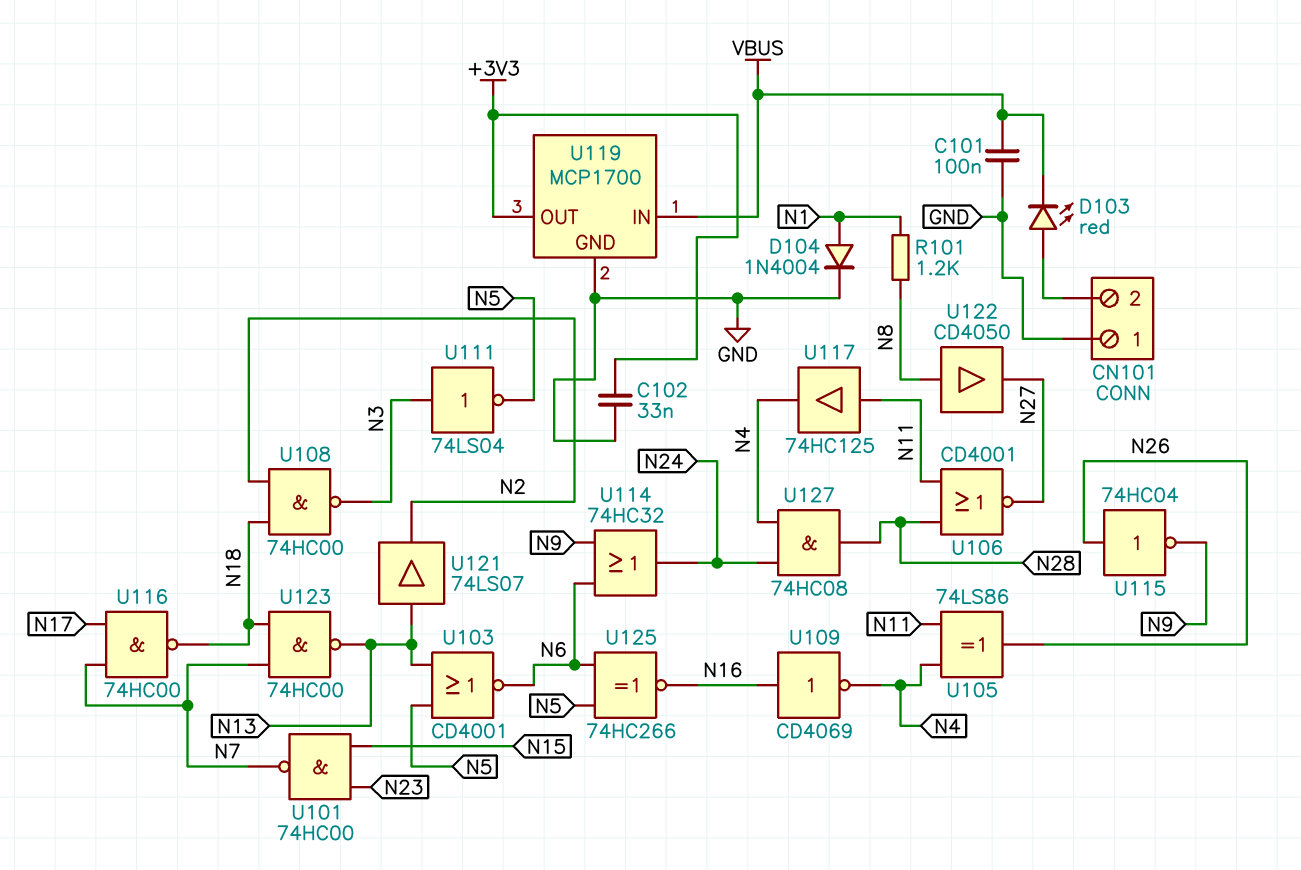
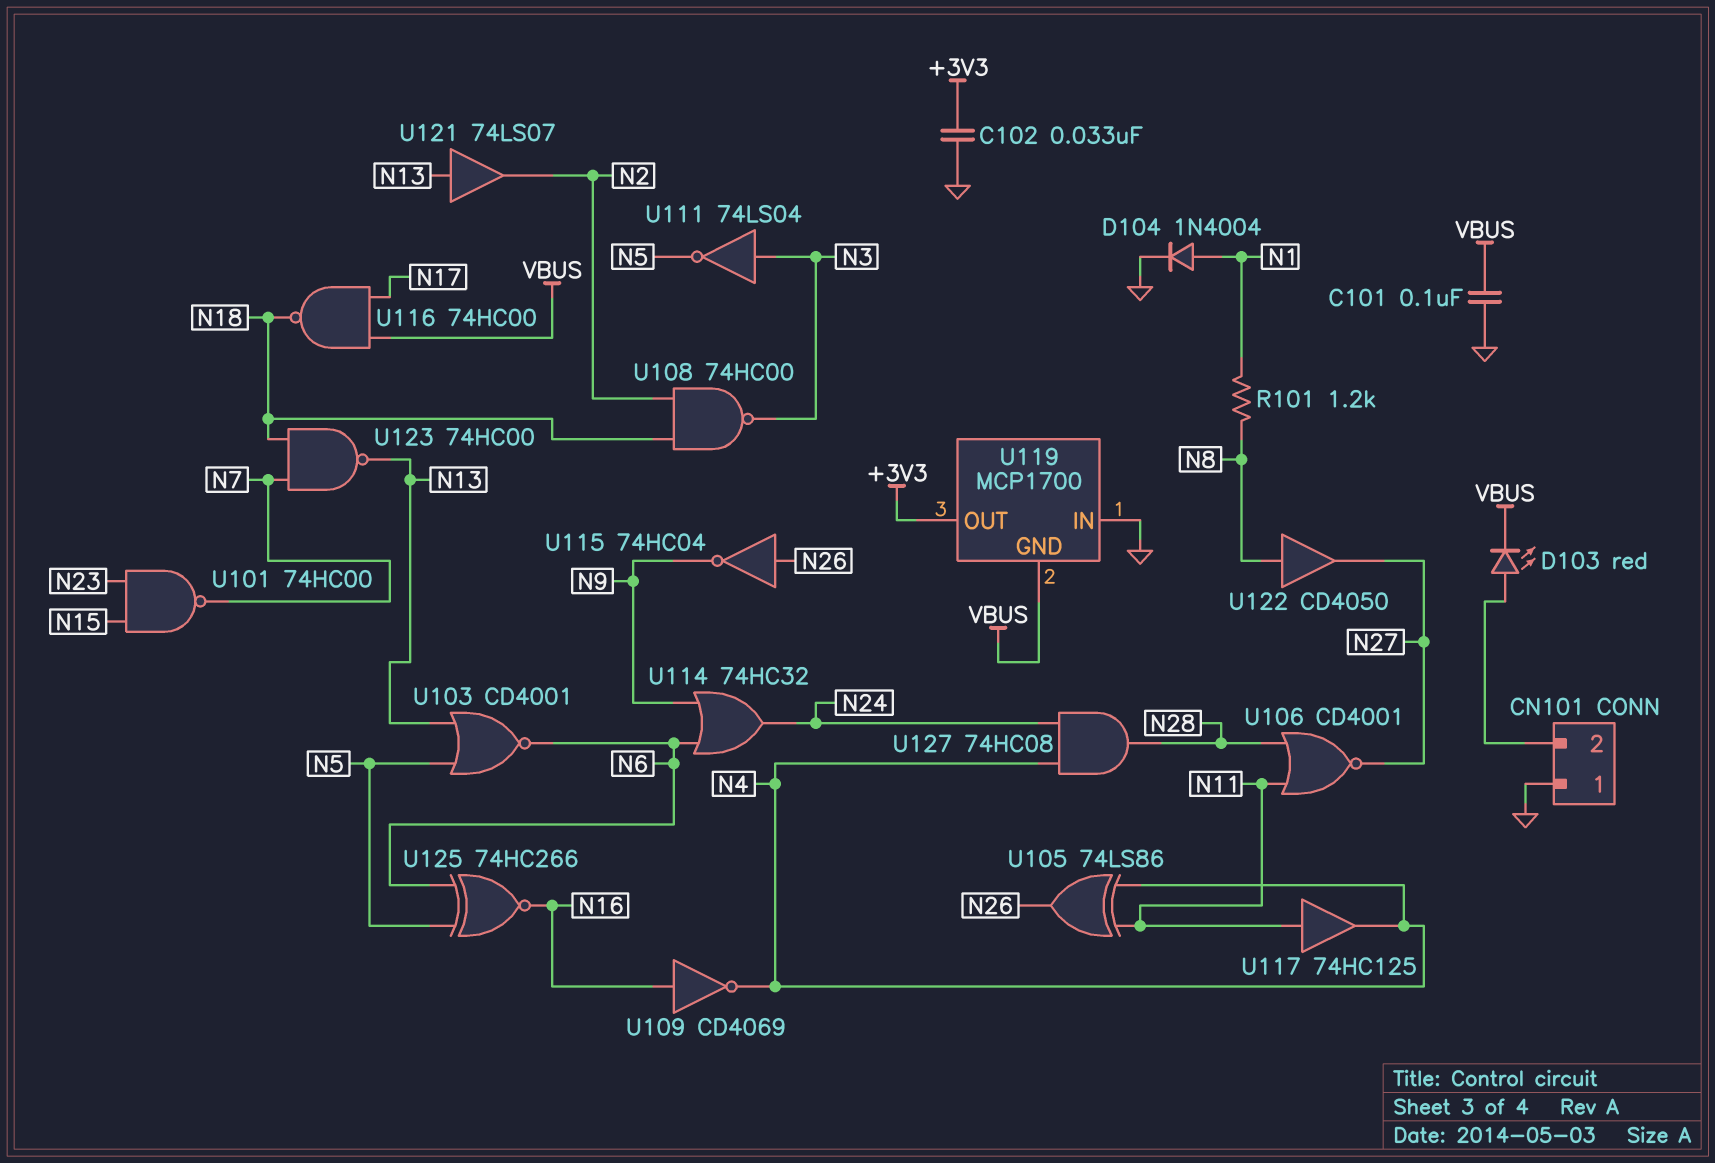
U116: NAND 74HC00 (in N7, in N17, out N18) -> NAND 74HC00 (in N17, in VBUS, out N18)
U119 pin GND: GND -> VBUS
U119 pin IN: VBUS -> GND

